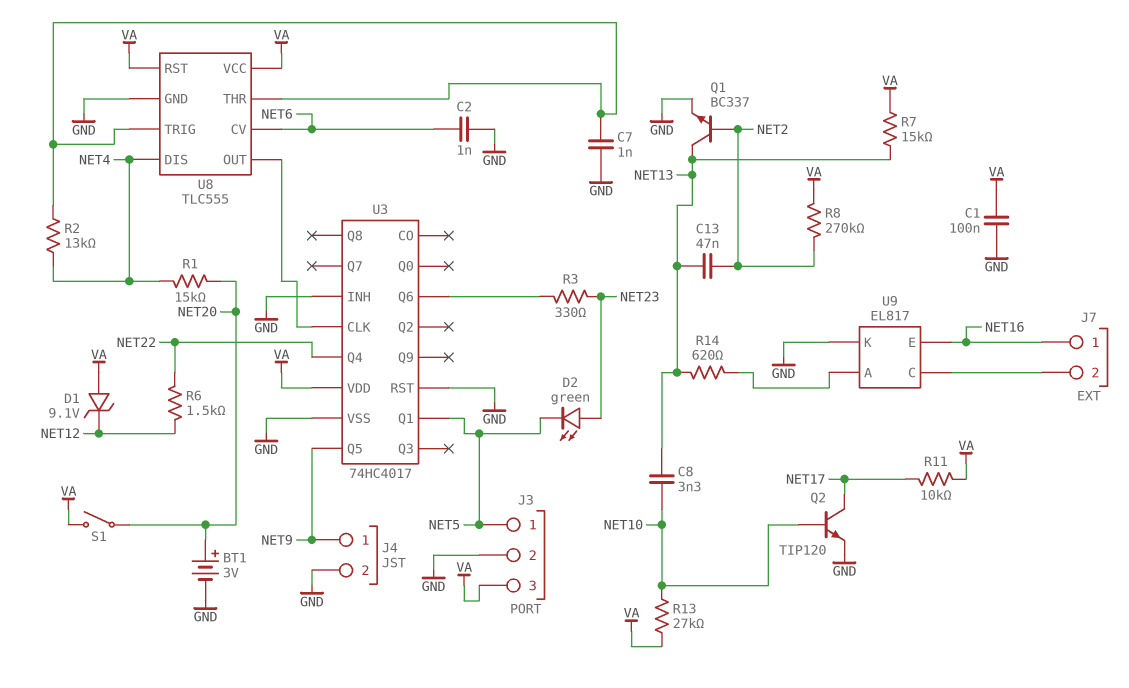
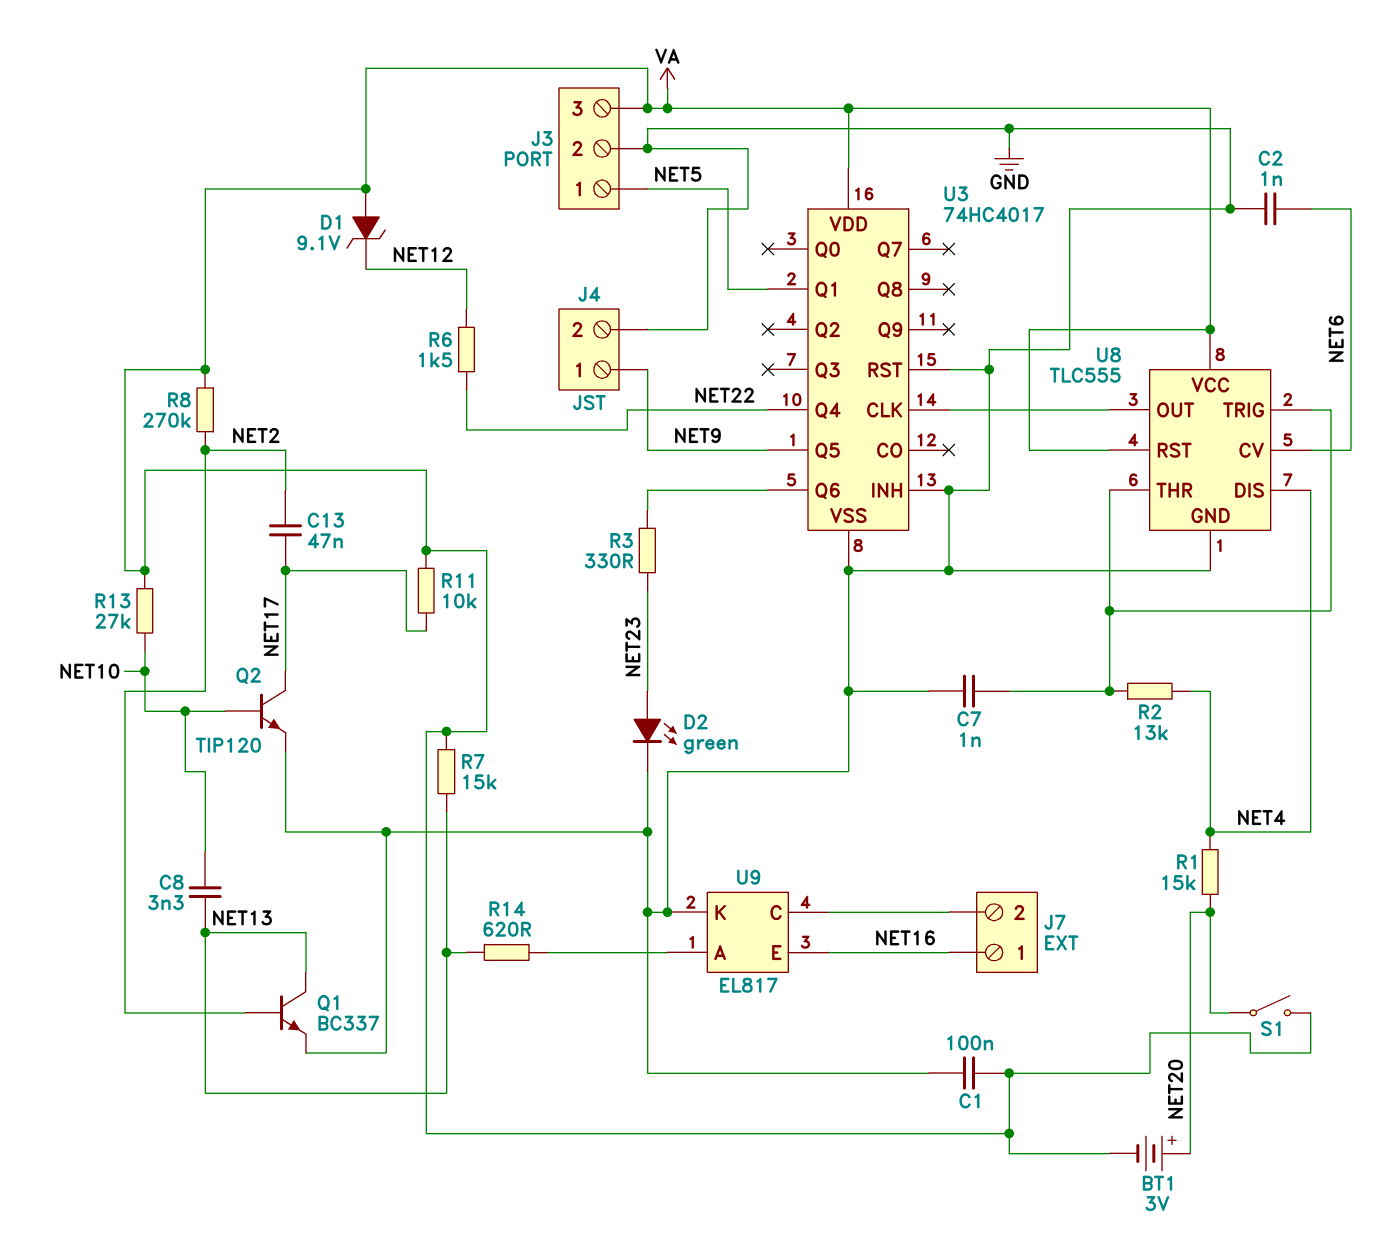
BT1: 3V (plus NET20, minus GND) -> 3V (plus NET20, minus VA)
C13: 47nF (NET2, NET13) -> 47nF (NET2, NET17)
D2: LED green (A NET23, K NET5) -> LED green (A NET23, K GND)

